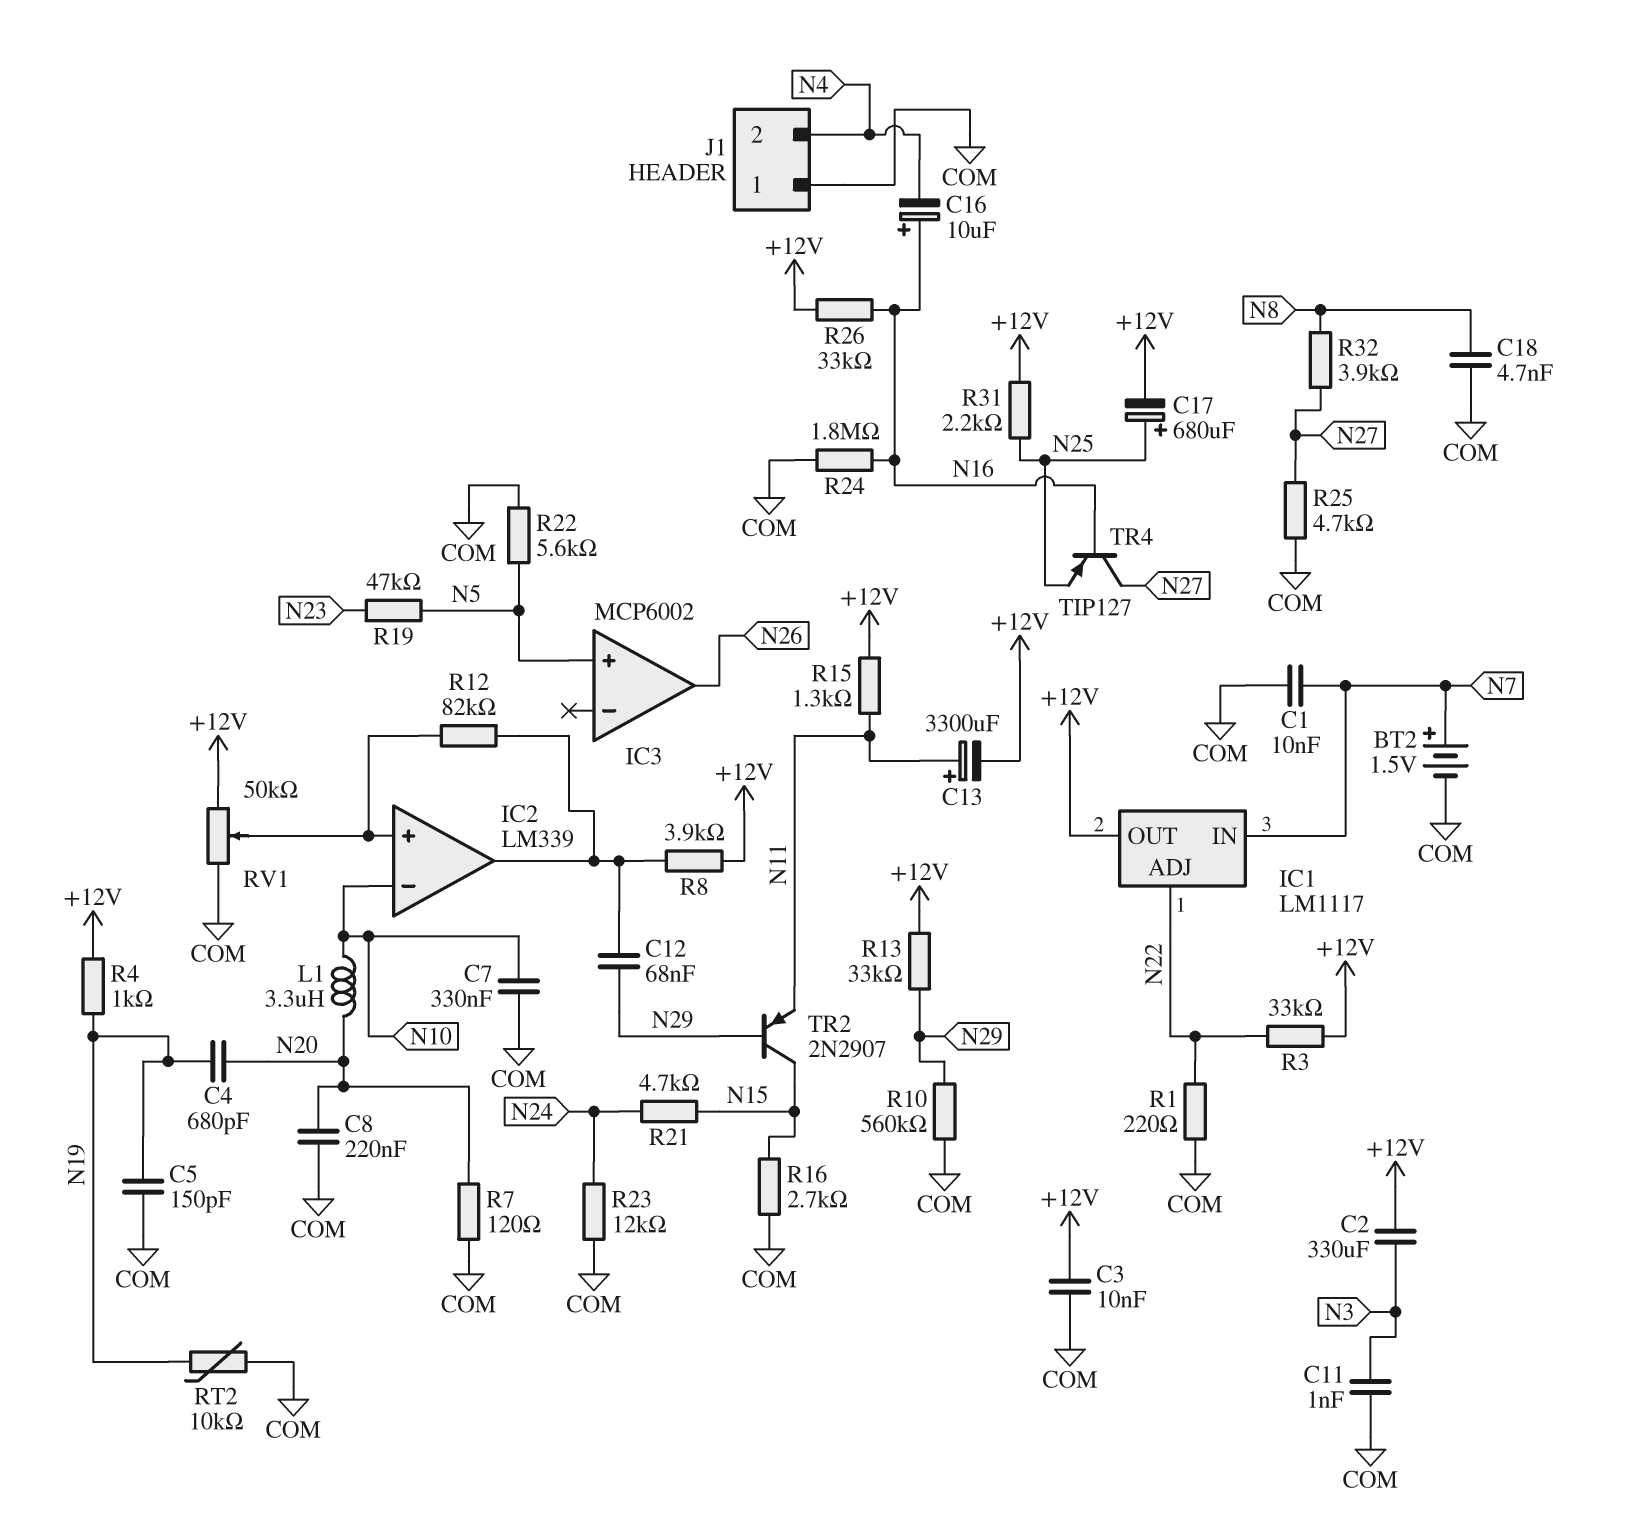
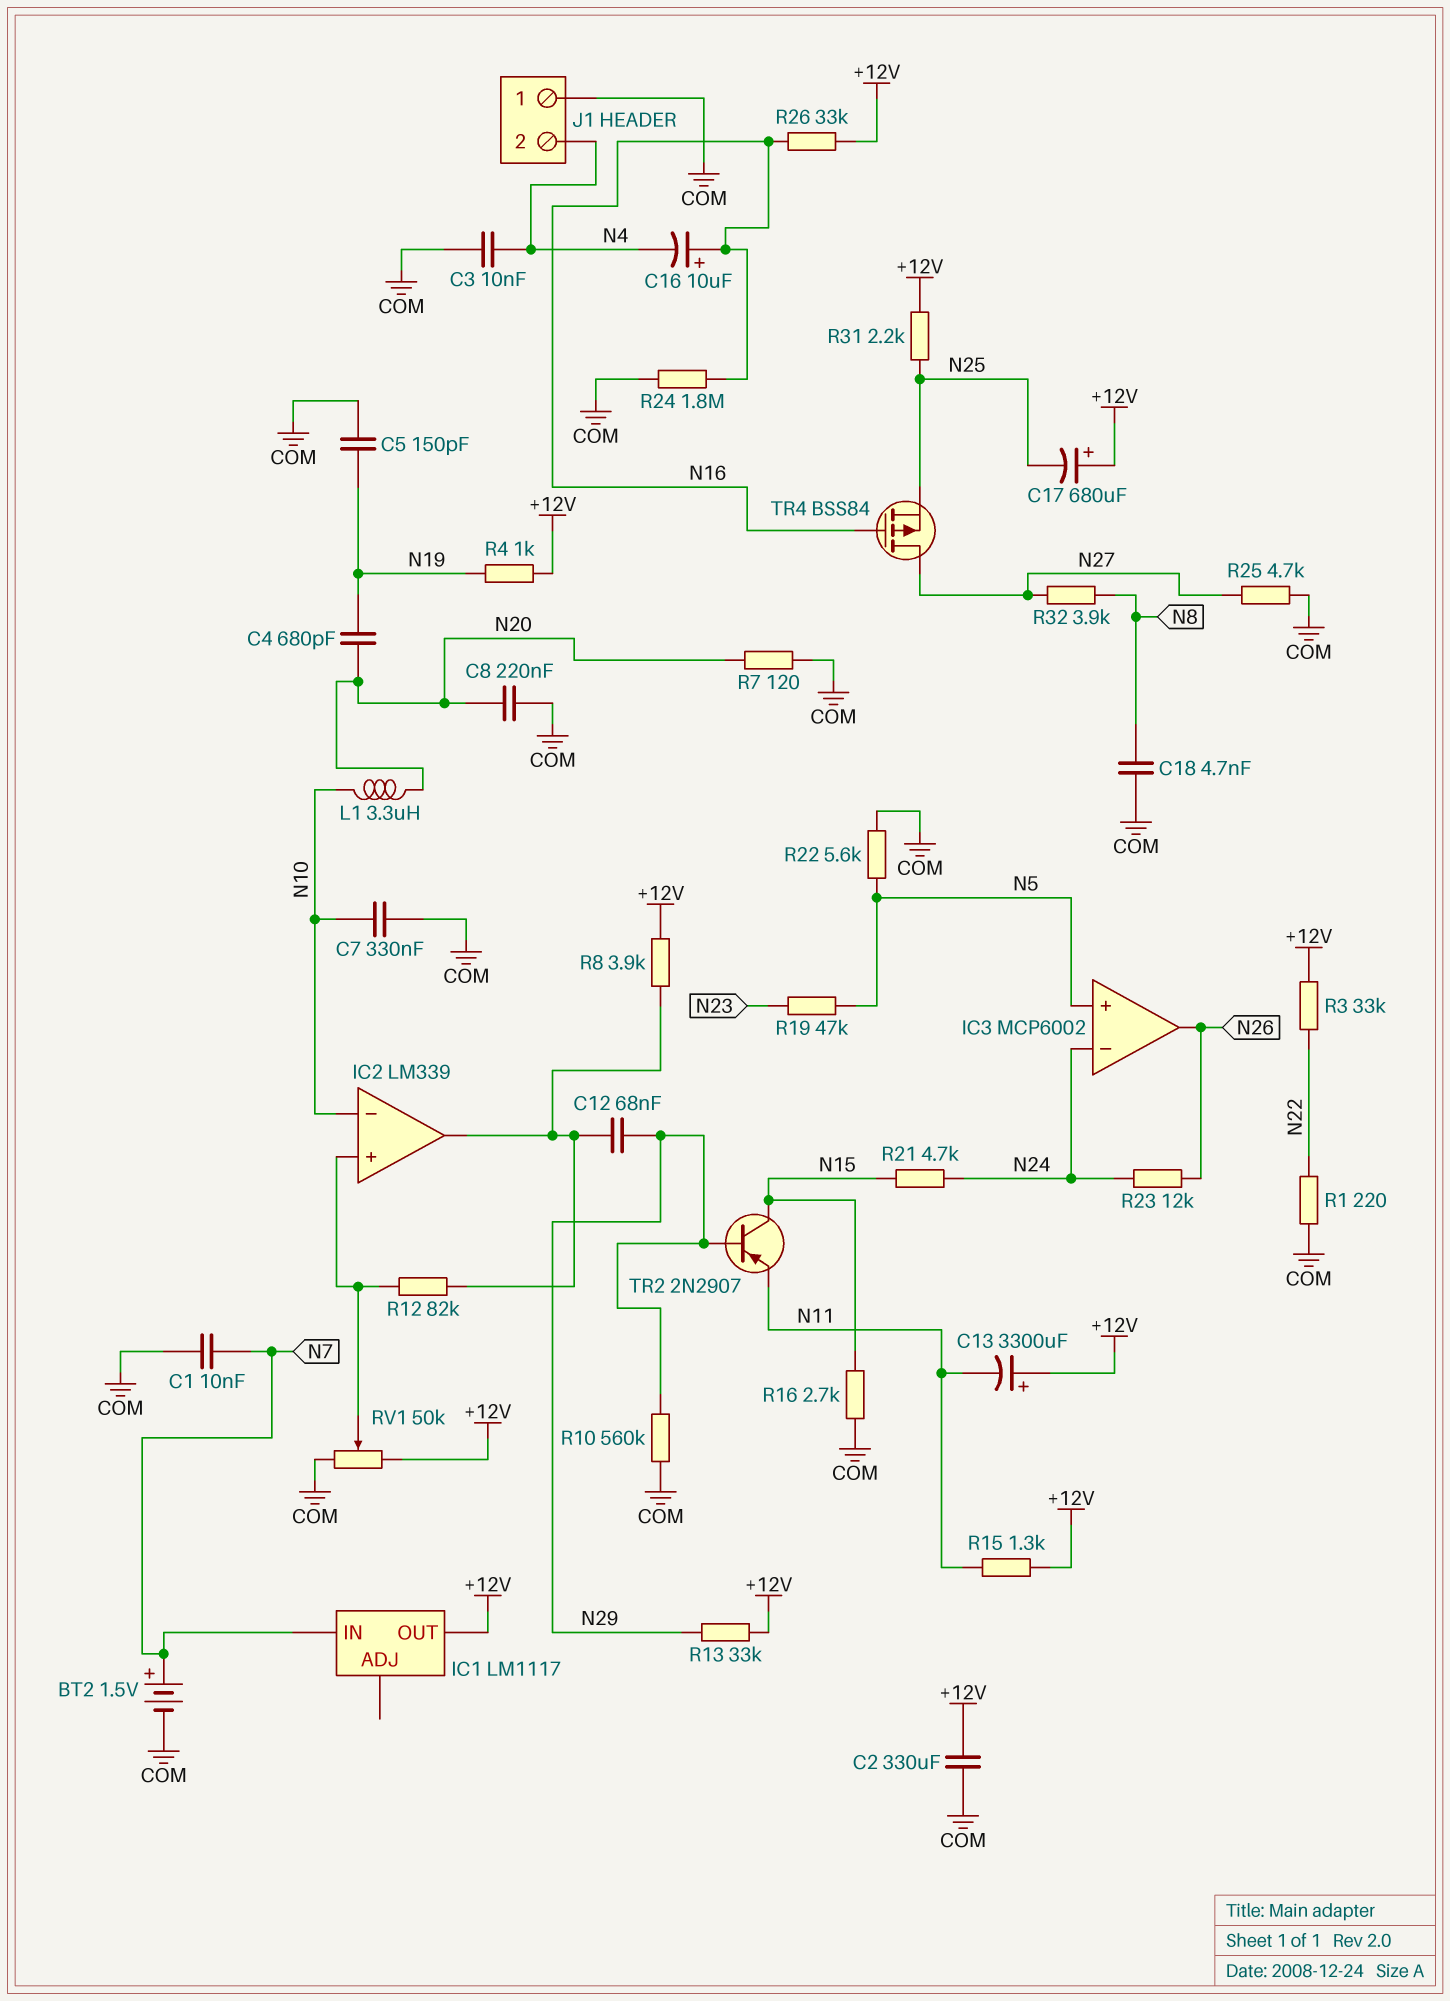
C2: 330uF (+12V, N3) -> 330uF (+12V, COM)
C3: 10nF (+12V, COM) -> 10nF (COM, N4)
C11: 1nF (COM, N3) -> none
C13: 3300uF (plus N11, minus +12V) -> 3300uF (plus +12V, minus N11)
C17: 680uF (plus N25, minus +12V) -> 680uF (plus +12V, minus N25)
IC1 pin ADJ: N22 -> none
IC3 pin in-: none -> N24
R23: 12k (COM, N24) -> 12k (N24, N26)
RT2: 10k (COM, N19) -> none
TR4: PNP TIP127 (B N16, C N27, E N25) -> PMOS BSS84 (G N16, D N27, S N25)

